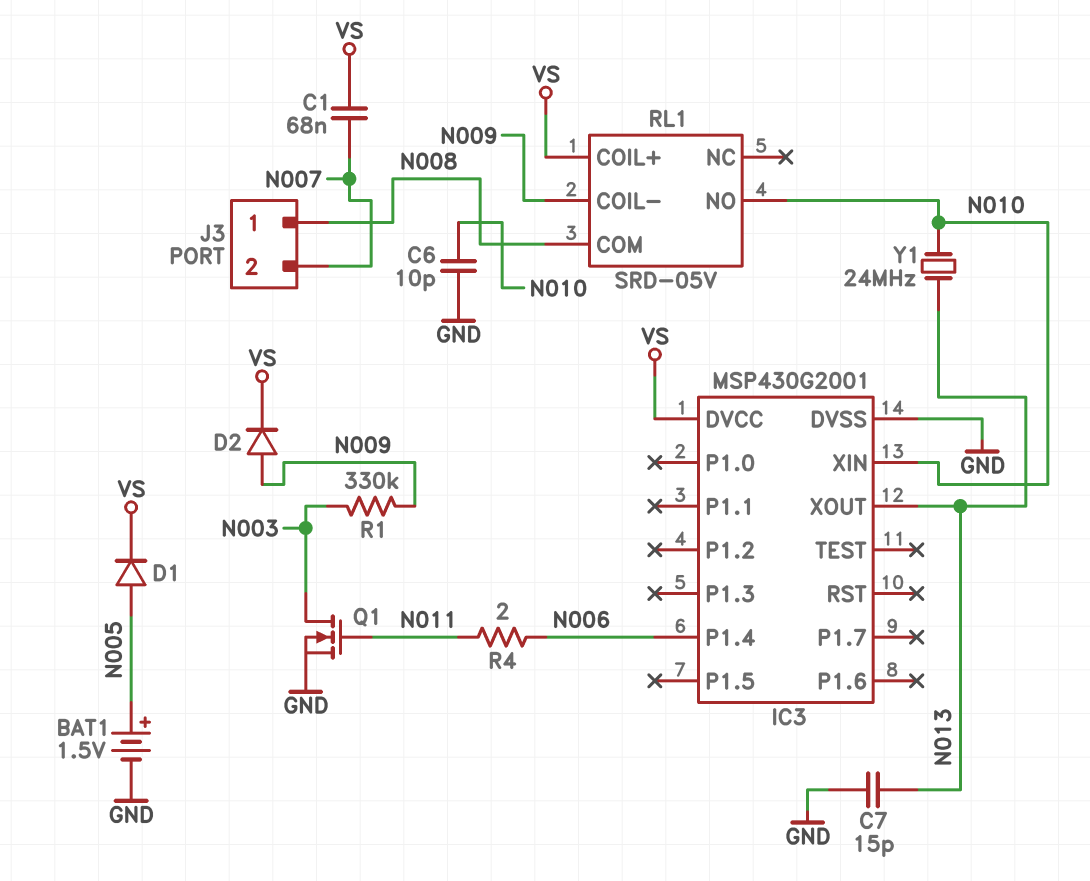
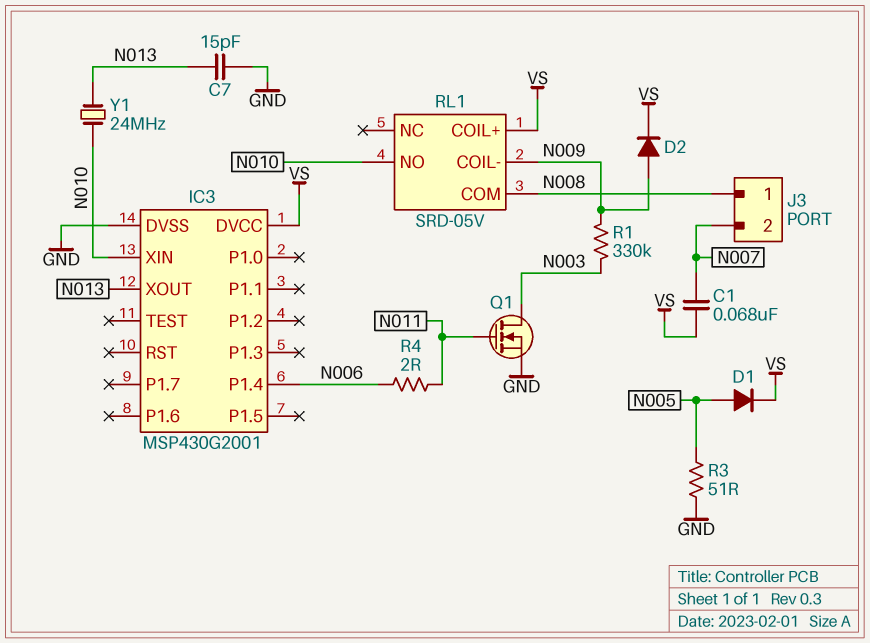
BAT1: 1.5V (plus N005, minus GND) -> none
C6: 10pF (GND, N010) -> none
R3: none -> 51 (GND, N005)

